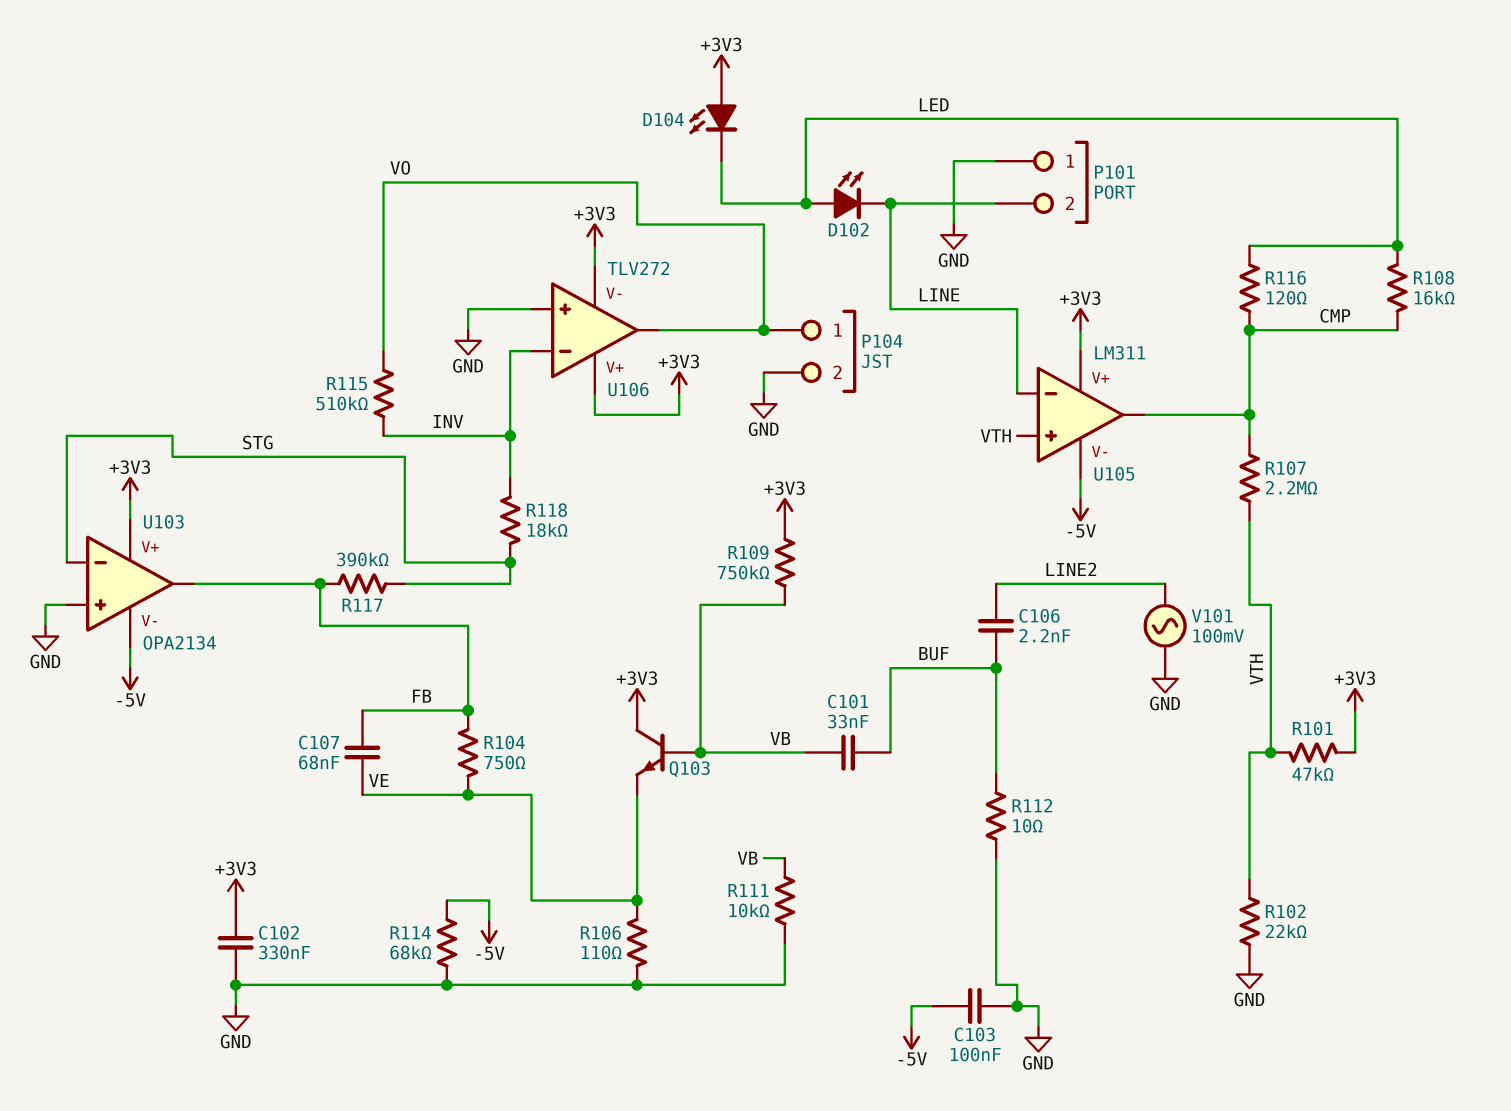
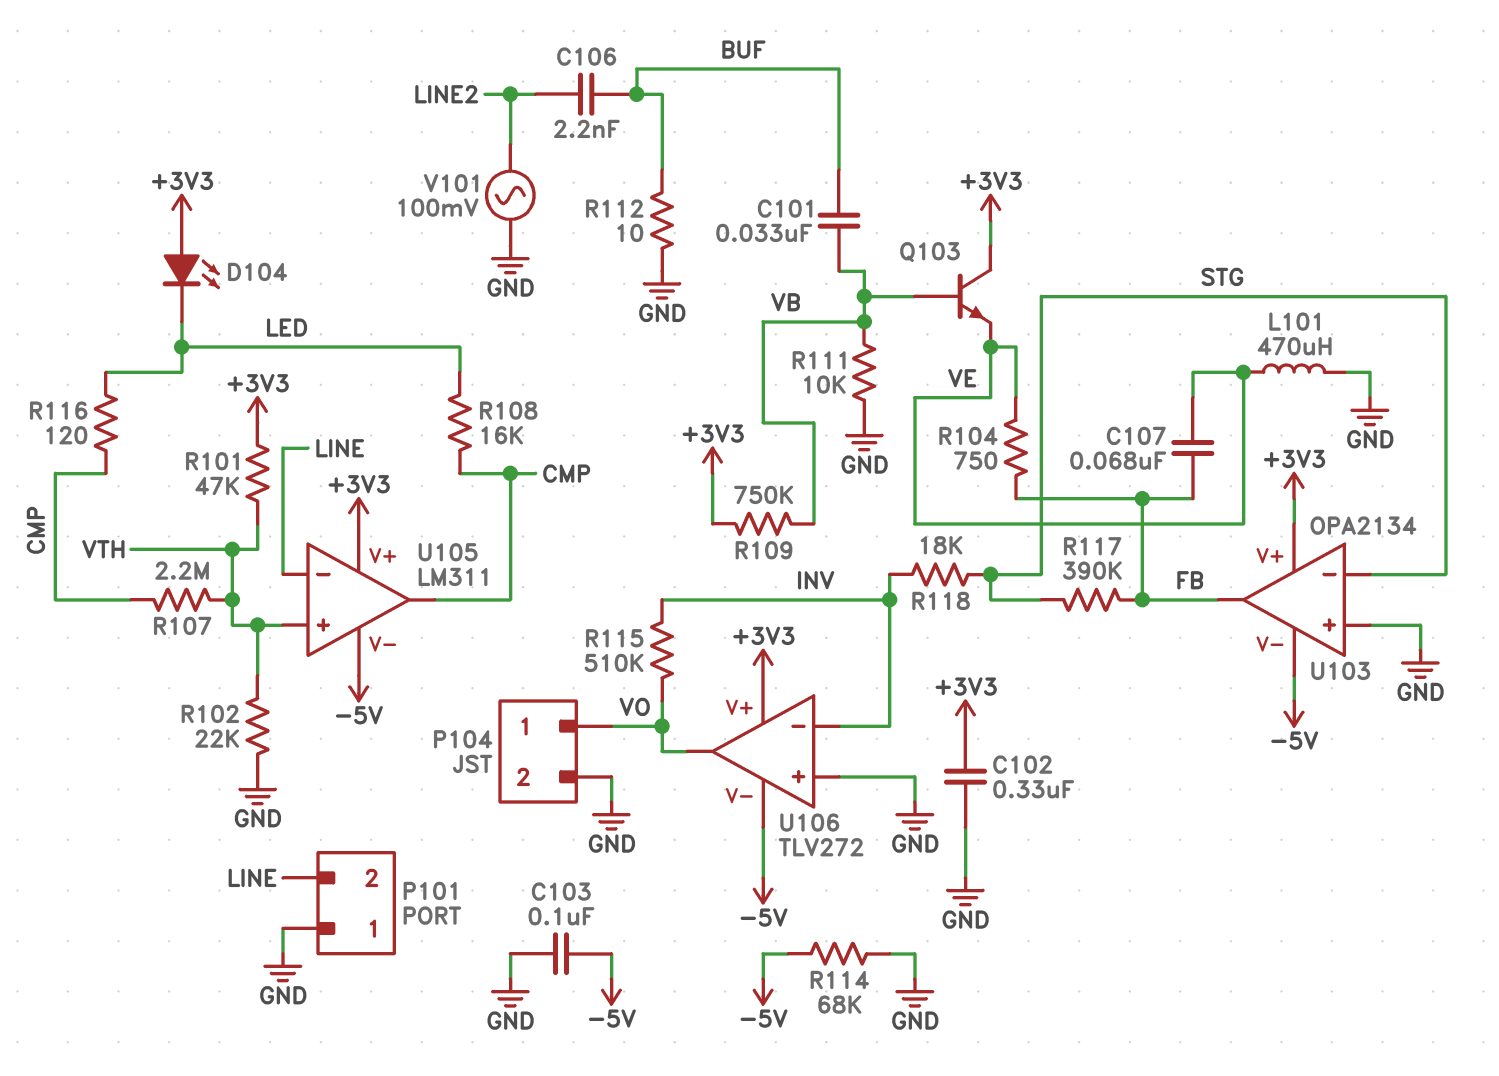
D102: LED (A LED, K LINE) -> none
L101: none -> 470uH (GND, VE)
R106: 110 (GND, VE) -> none
U106 pin V-: +3V3 -> -5V

